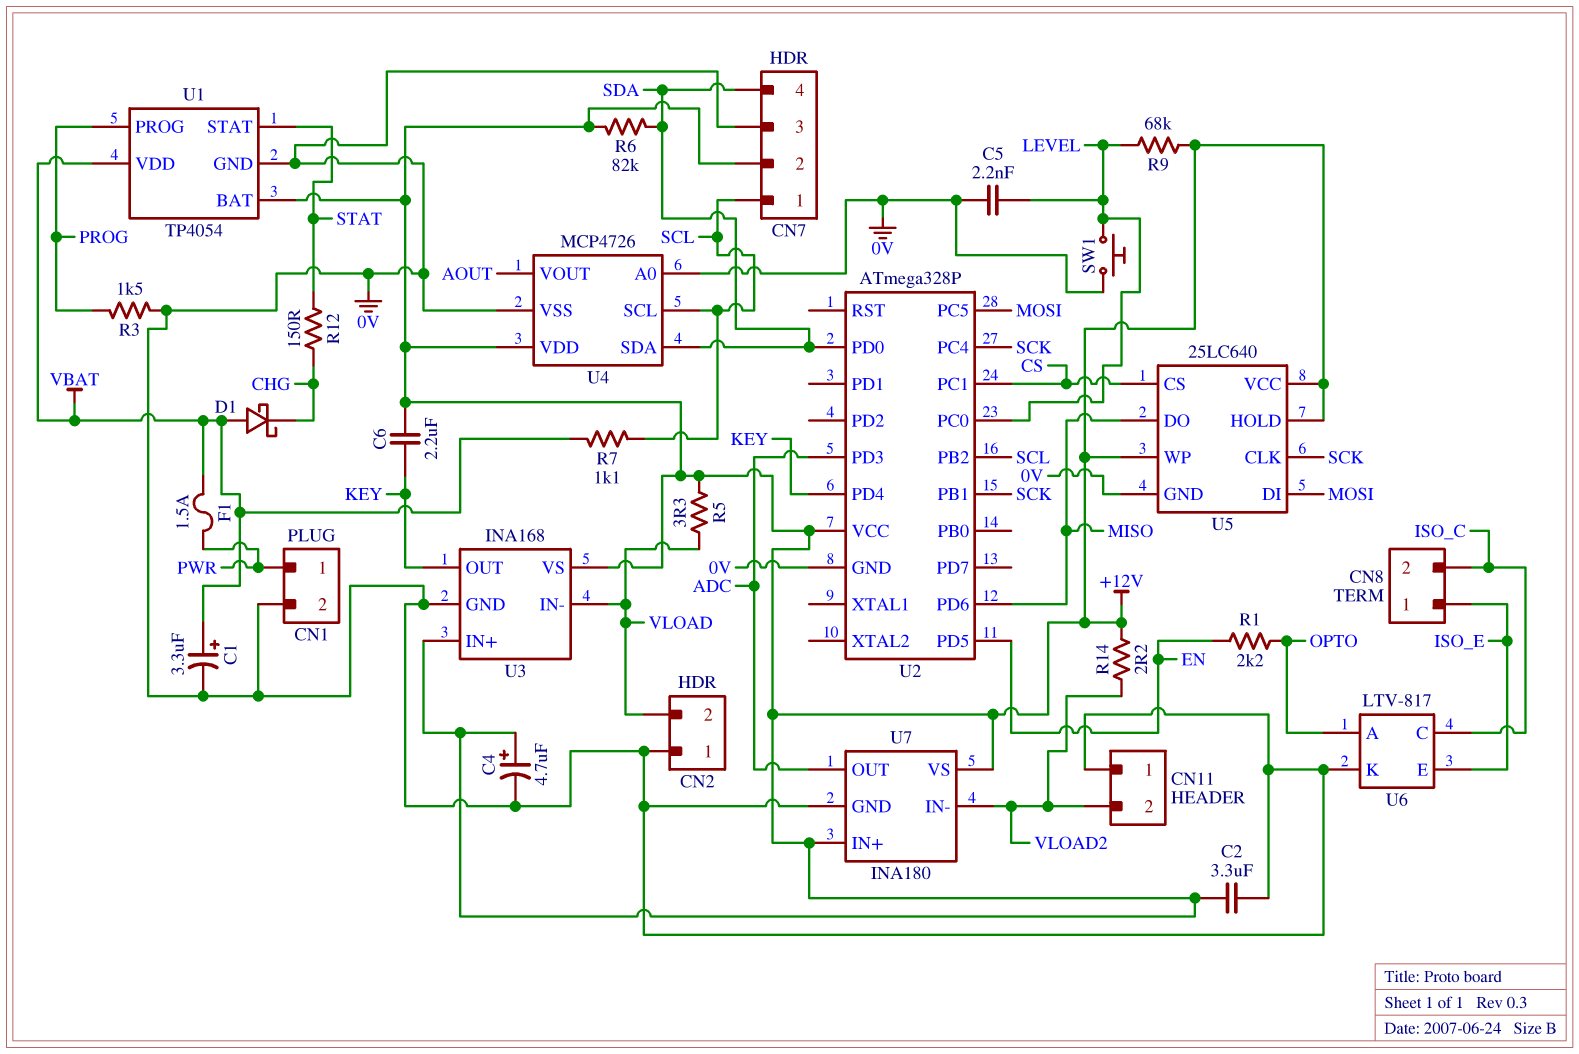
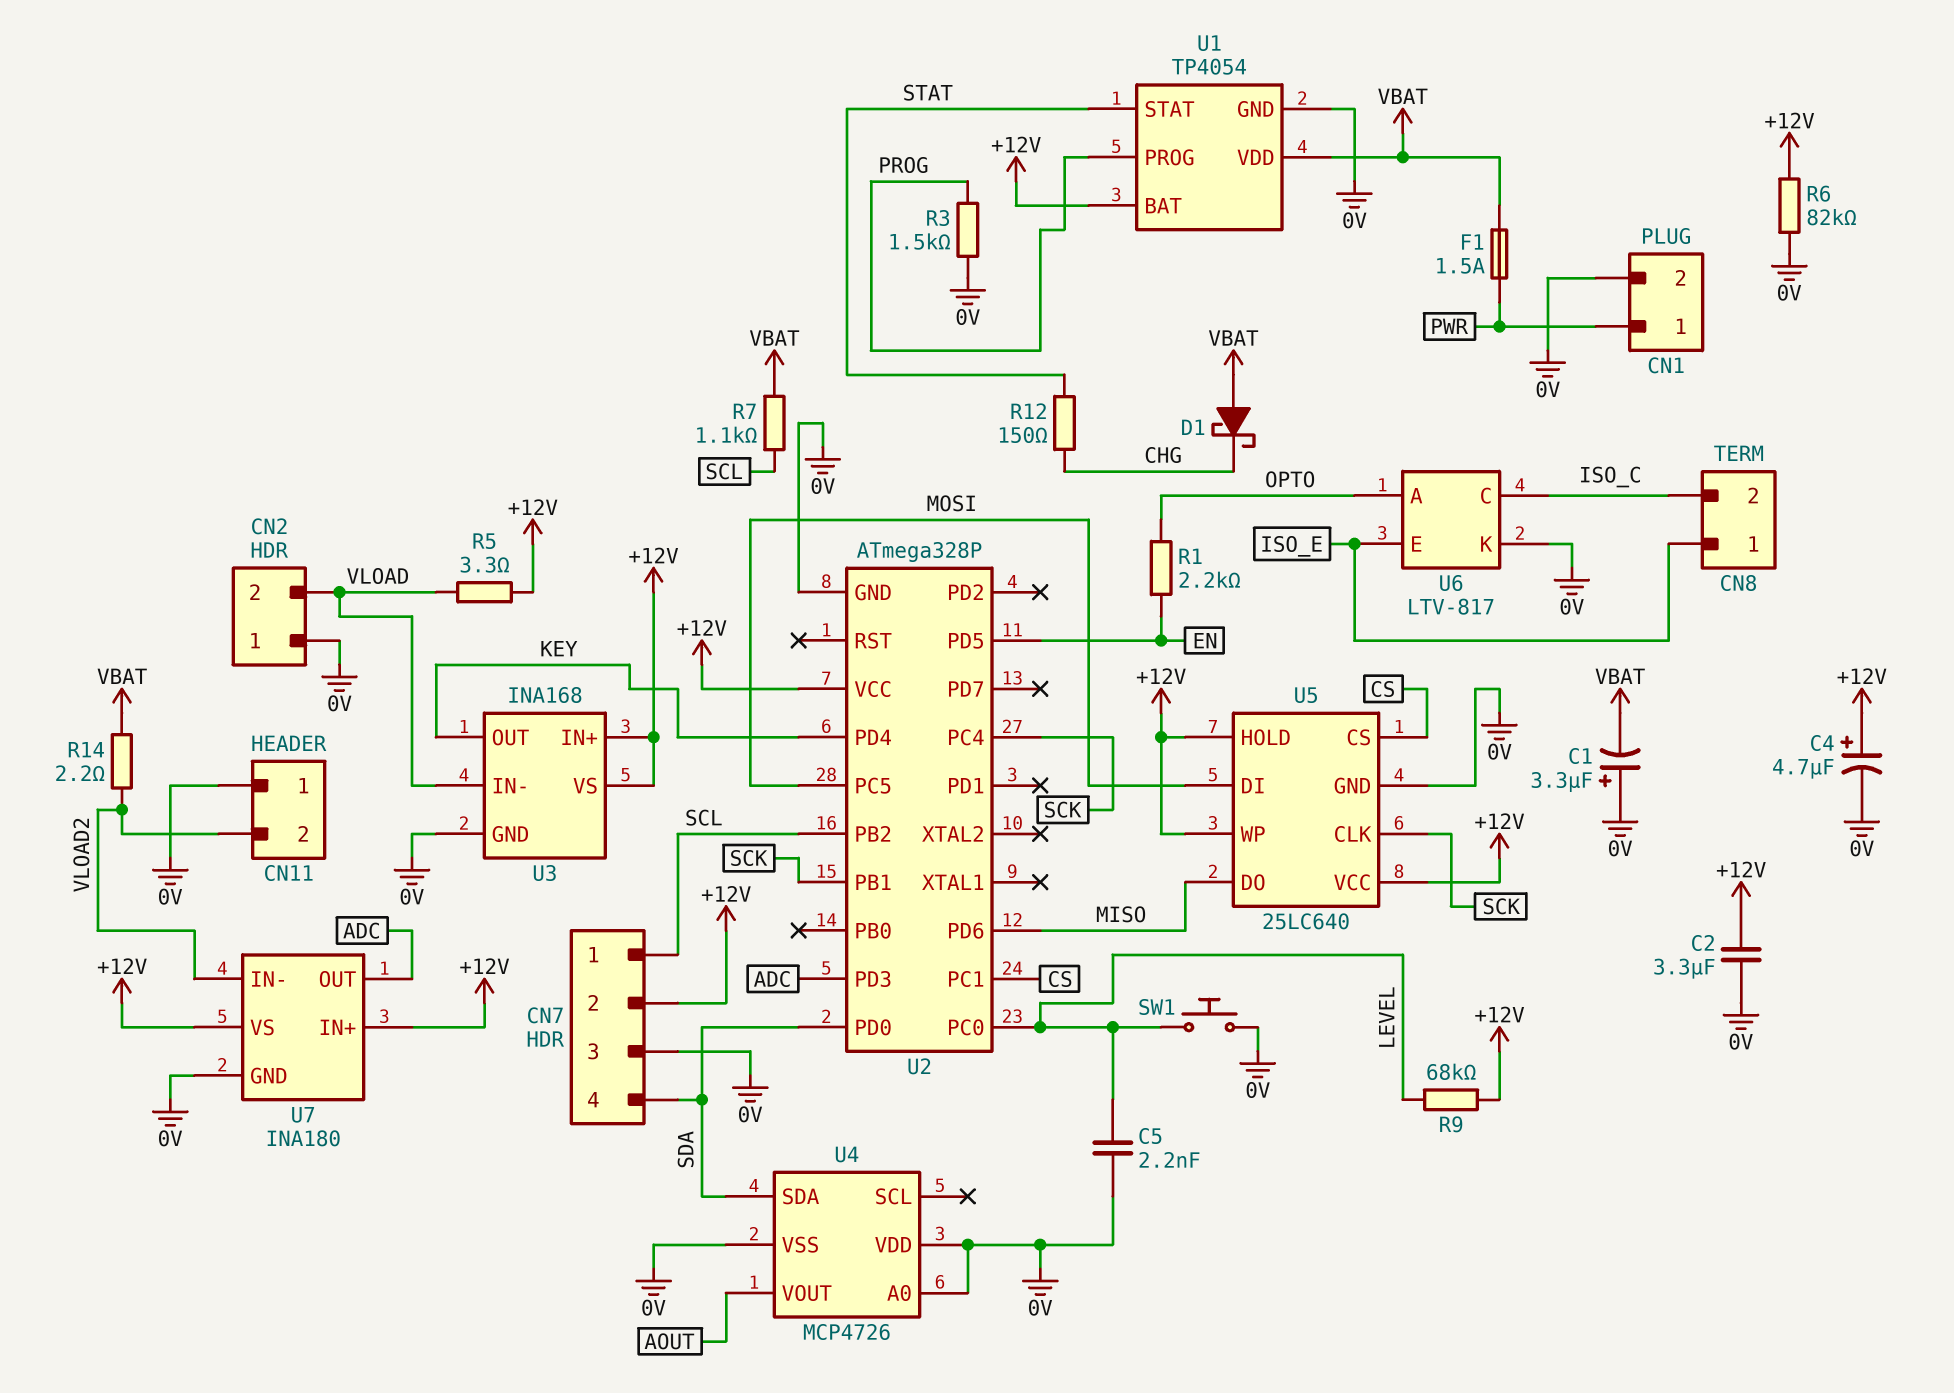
C1: 3.3uF (plus VBAT, minus 0V) -> 3.3uF (plus 0V, minus VBAT)
C6: 2.2uF (+12V, KEY) -> none
R6: 82k (+12V, SDA) -> 82k (+12V, 0V)
R14: 2.2 (+12V, VLOAD2) -> 2.2 (VBAT, VLOAD2)
U4 pin SCL: SCL -> none
U4 pin VDD: +12V -> 0V

